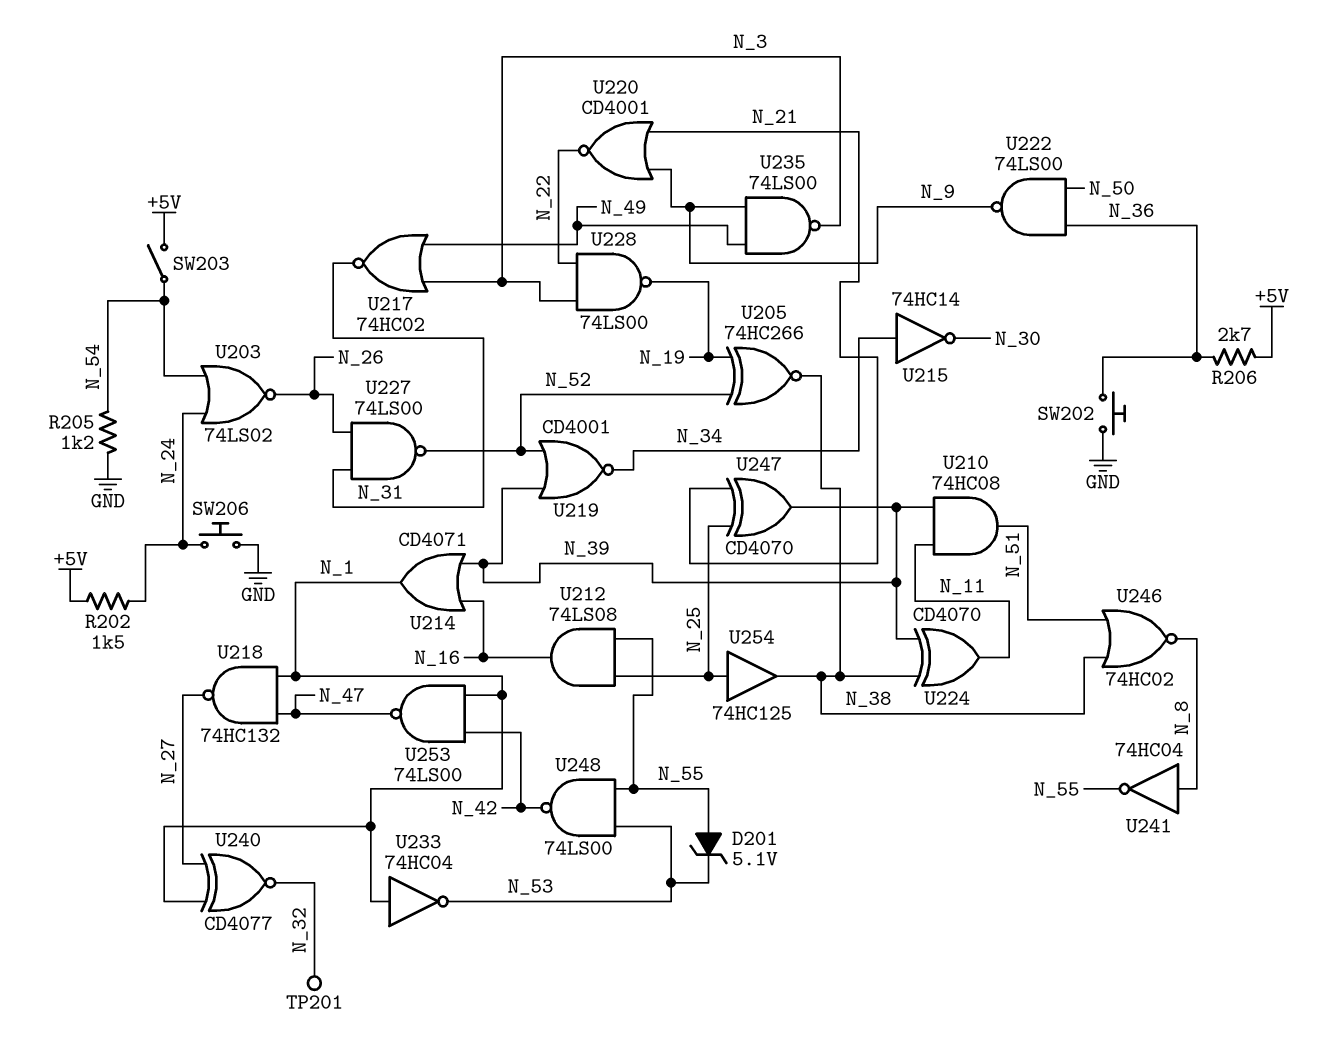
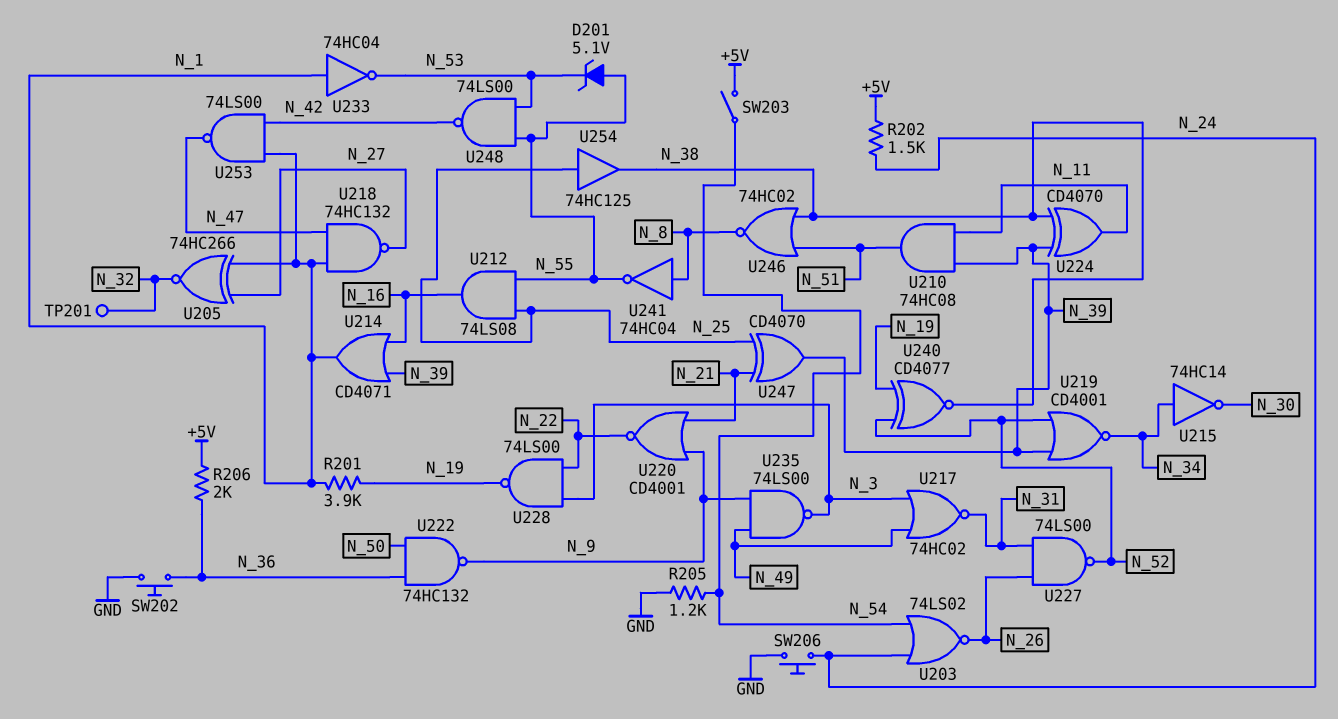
R201: none -> 3.9k (N_1, N_19)
R206: 2.7k (+5V, N_36) -> 2k (+5V, N_36)
U205: XNOR 74HC266 (in N_19, in N_52, out N_38) -> XNOR 74HC266 (in N_1, in N_27, out N_32)
U222: NAND 74LS00 (in N_36, in N_50, out N_9) -> NAND 74HC132 (in N_36, in N_50, out N_9)
U240: XNOR CD4077 (in N_1, in N_27, out N_32) -> XNOR CD4077 (in N_19, in N_52, out N_38)

